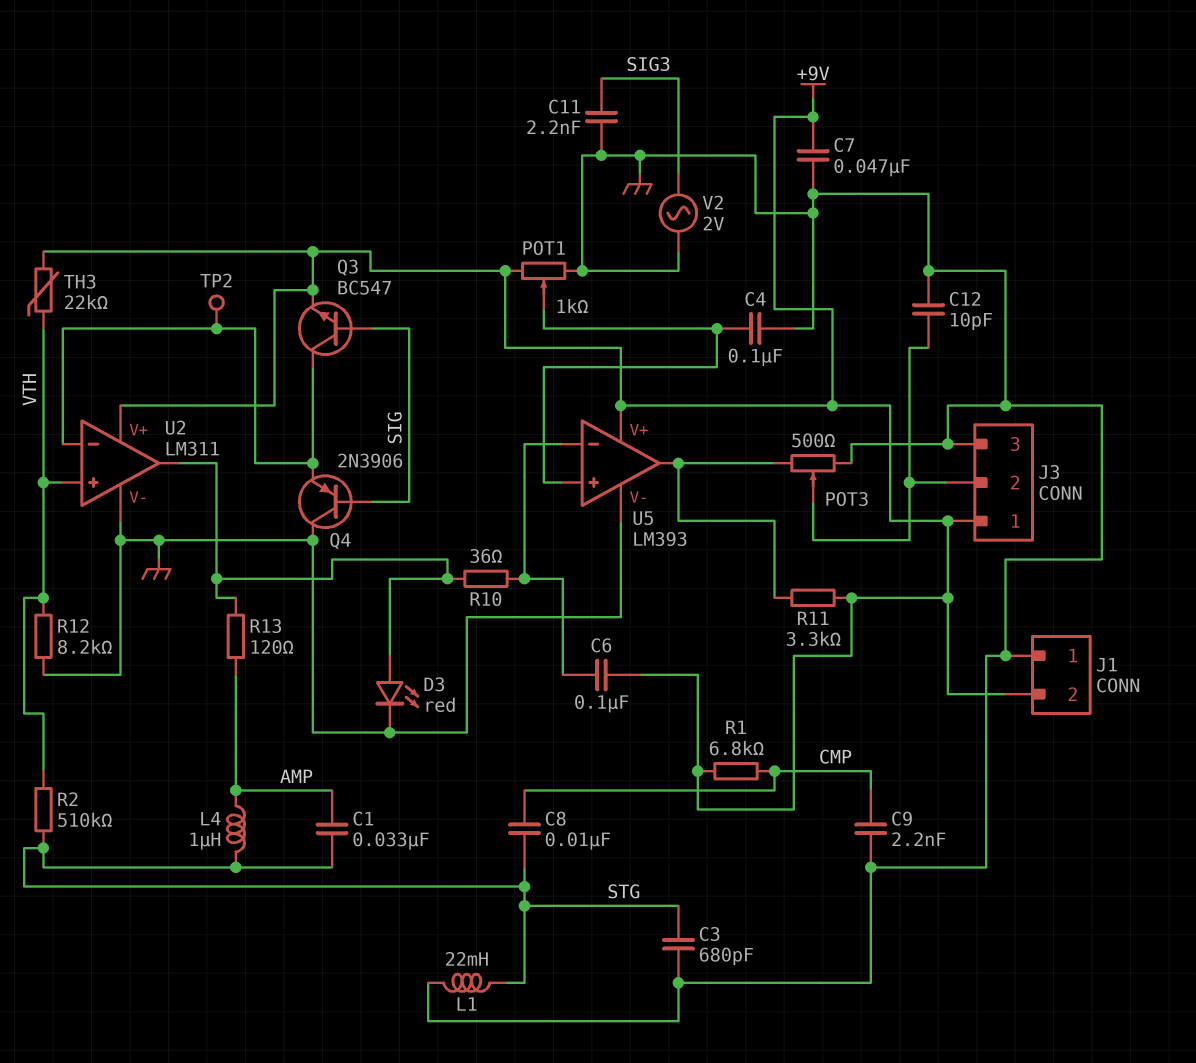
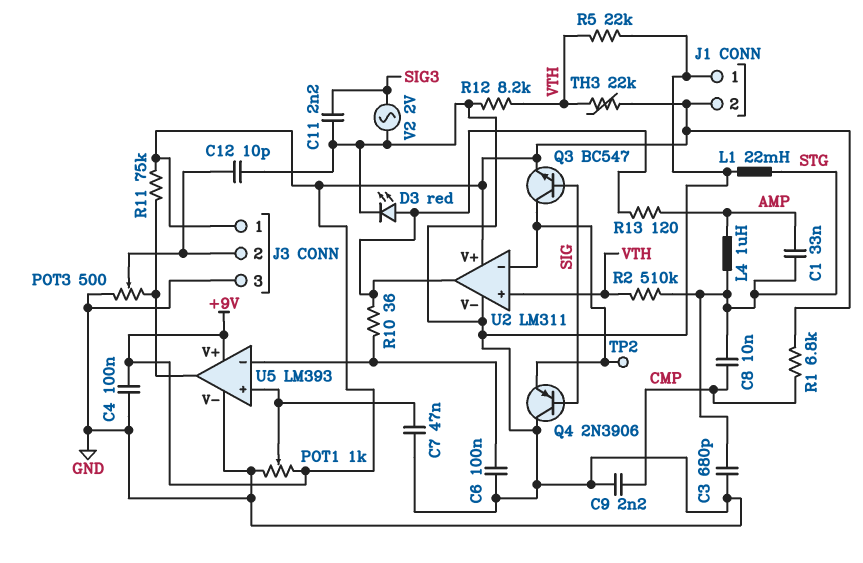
C4: 100nF (GND, U5/in+) -> 100nF (+9V, GND)
C6: 100nF (+9V, U5/in-) -> 100nF (GND, U5/in-)
C7: 47nF (+9V, GND) -> 47nF (GND, U5/in+)
R5: none -> 22k (GND, VTH)
R11: 3.3k (+9V, U5/out) -> 75k (+9V, U5/out)

